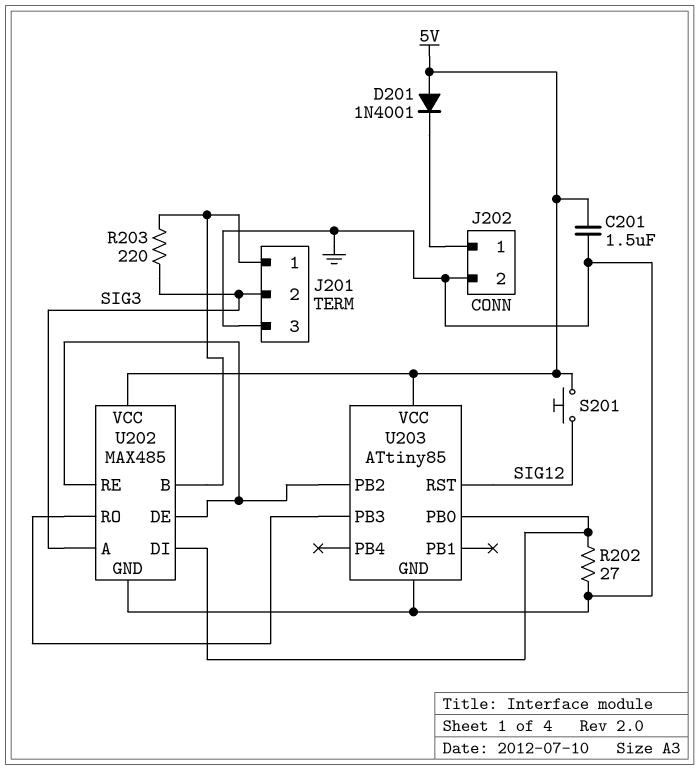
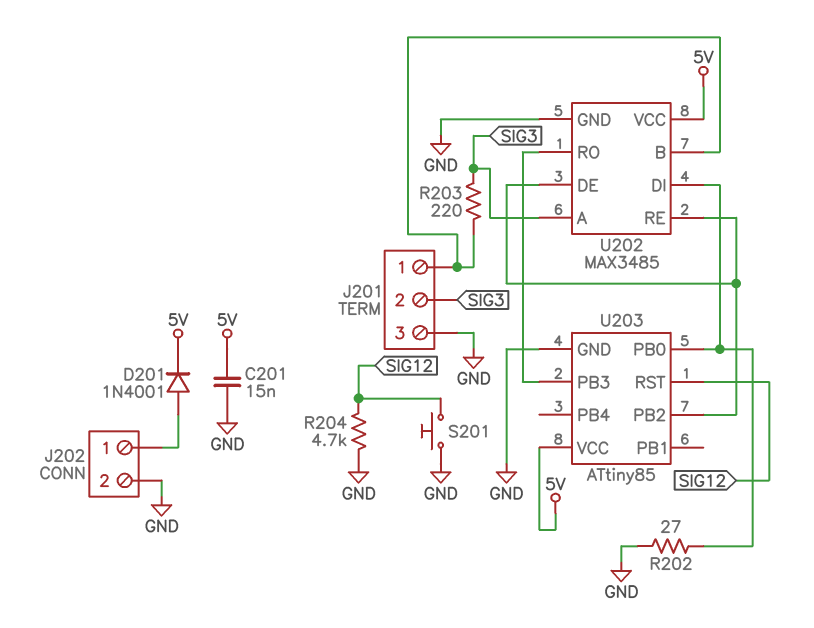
C201: 1.5uF (5V, GND) -> 15nF (5V, GND)
D201: diode 1N4001 (A 5V, K J202/1) -> diode 1N4001 (A J202/1, K 5V)
R204: none -> 4.7k (GND, SIG12)
S201: button (5V, SIG12) -> button (GND, SIG12)
U202: MAX485 -> MAX3485

